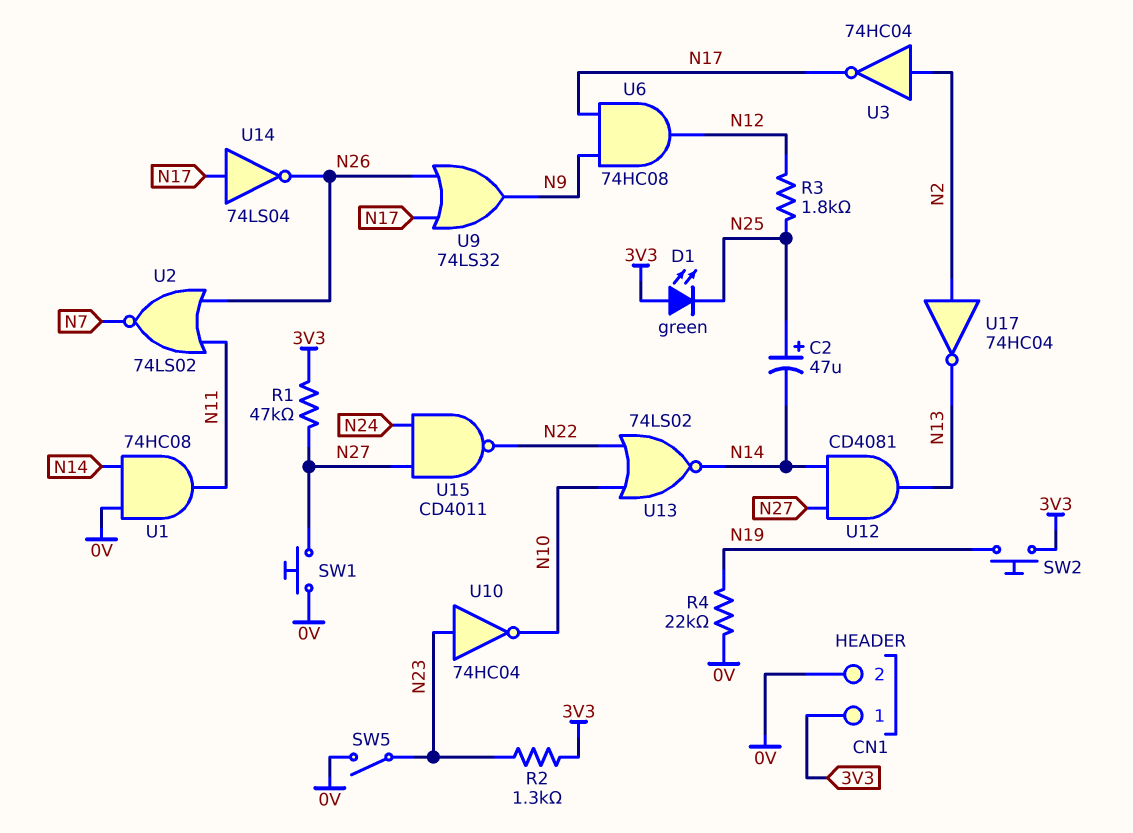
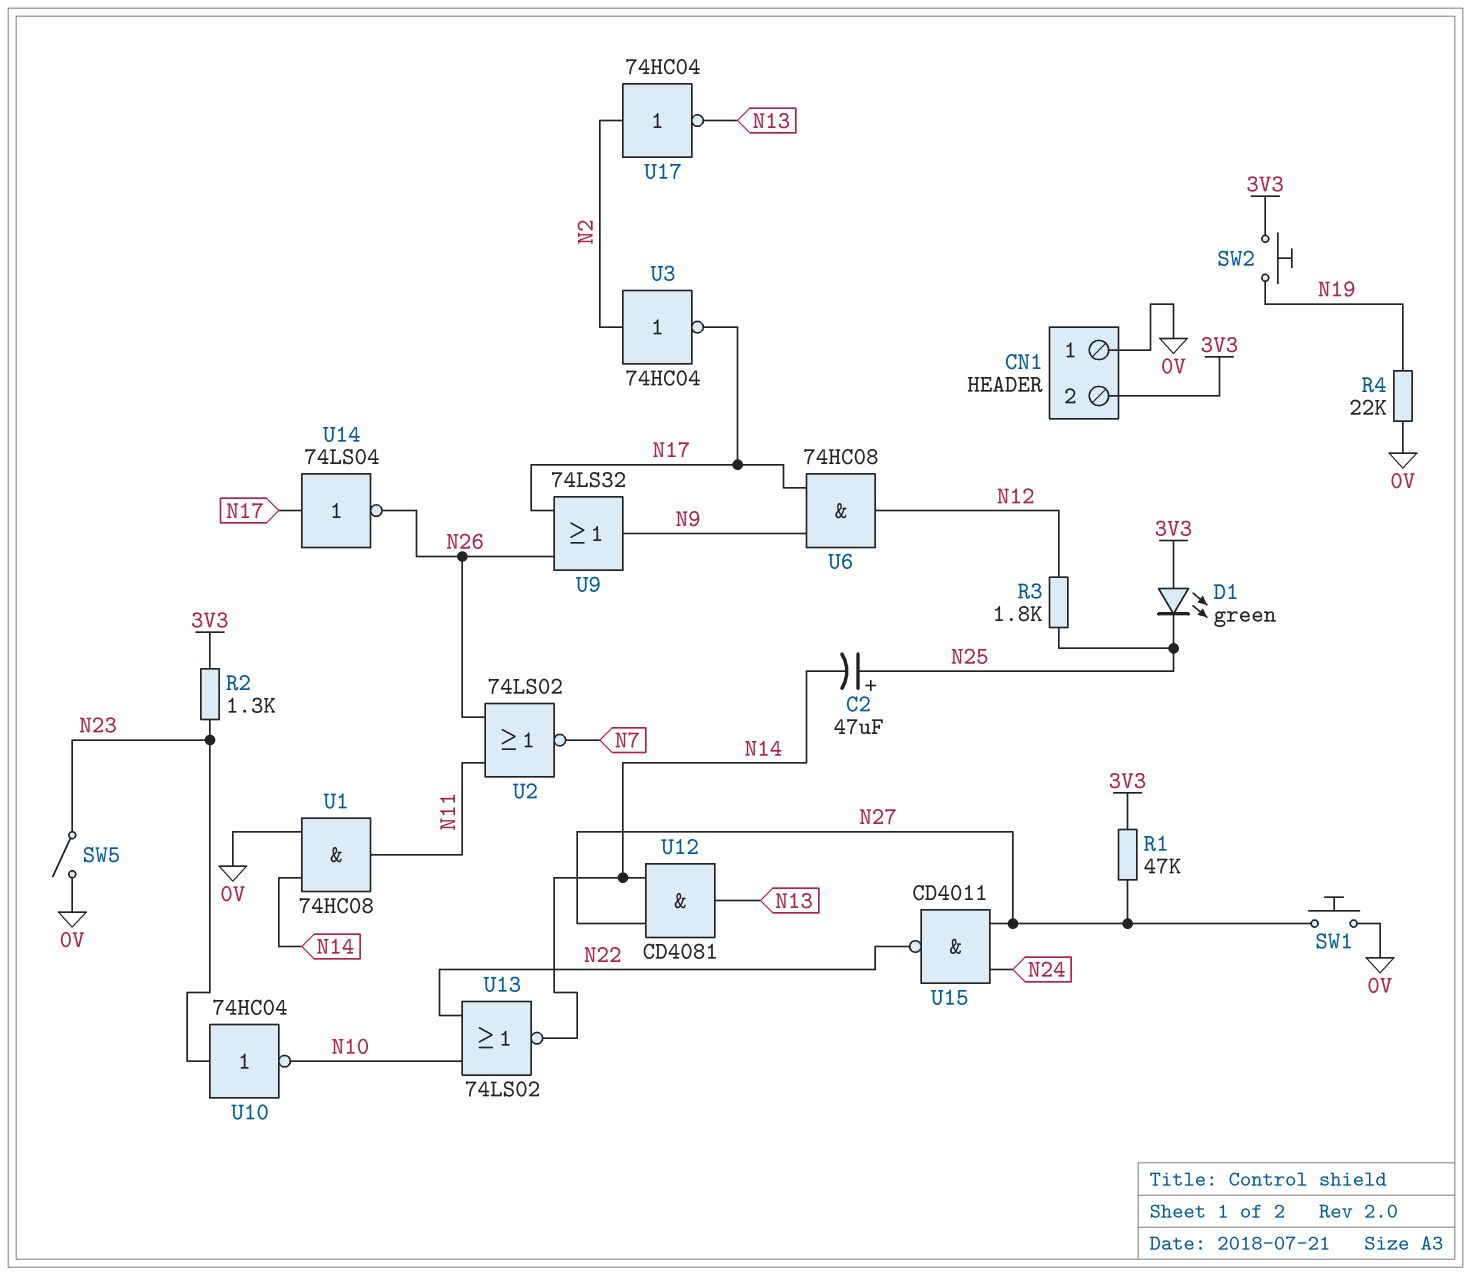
CN1 pin 1: 3V3 -> 0V
CN1 pin 2: 0V -> 3V3

